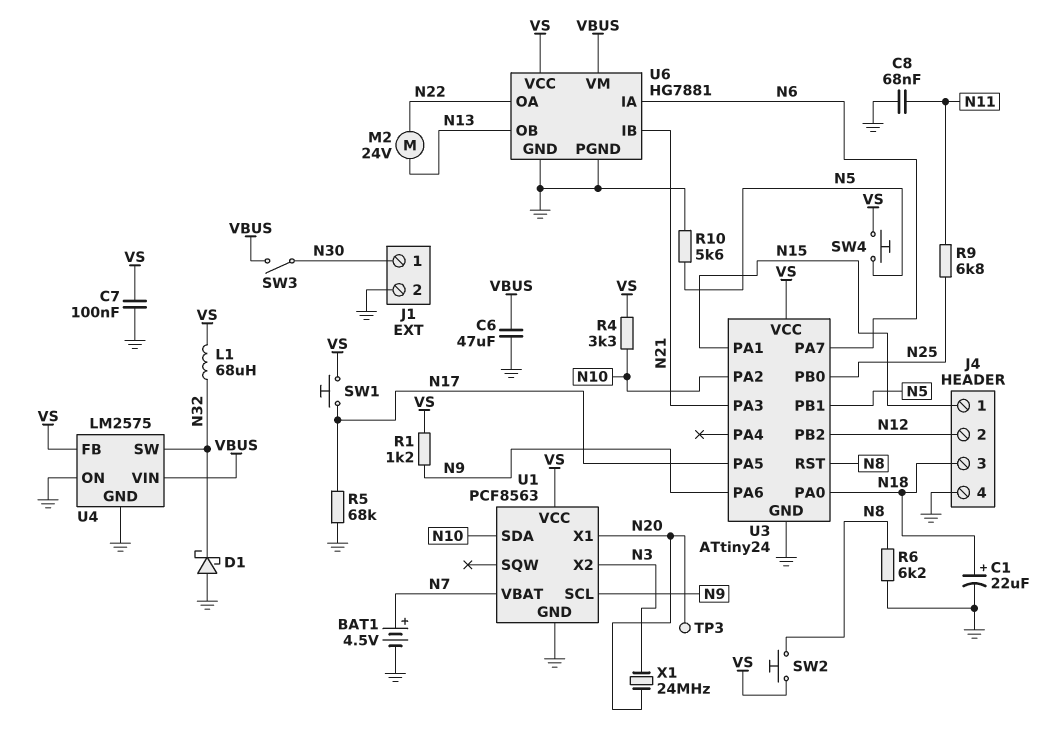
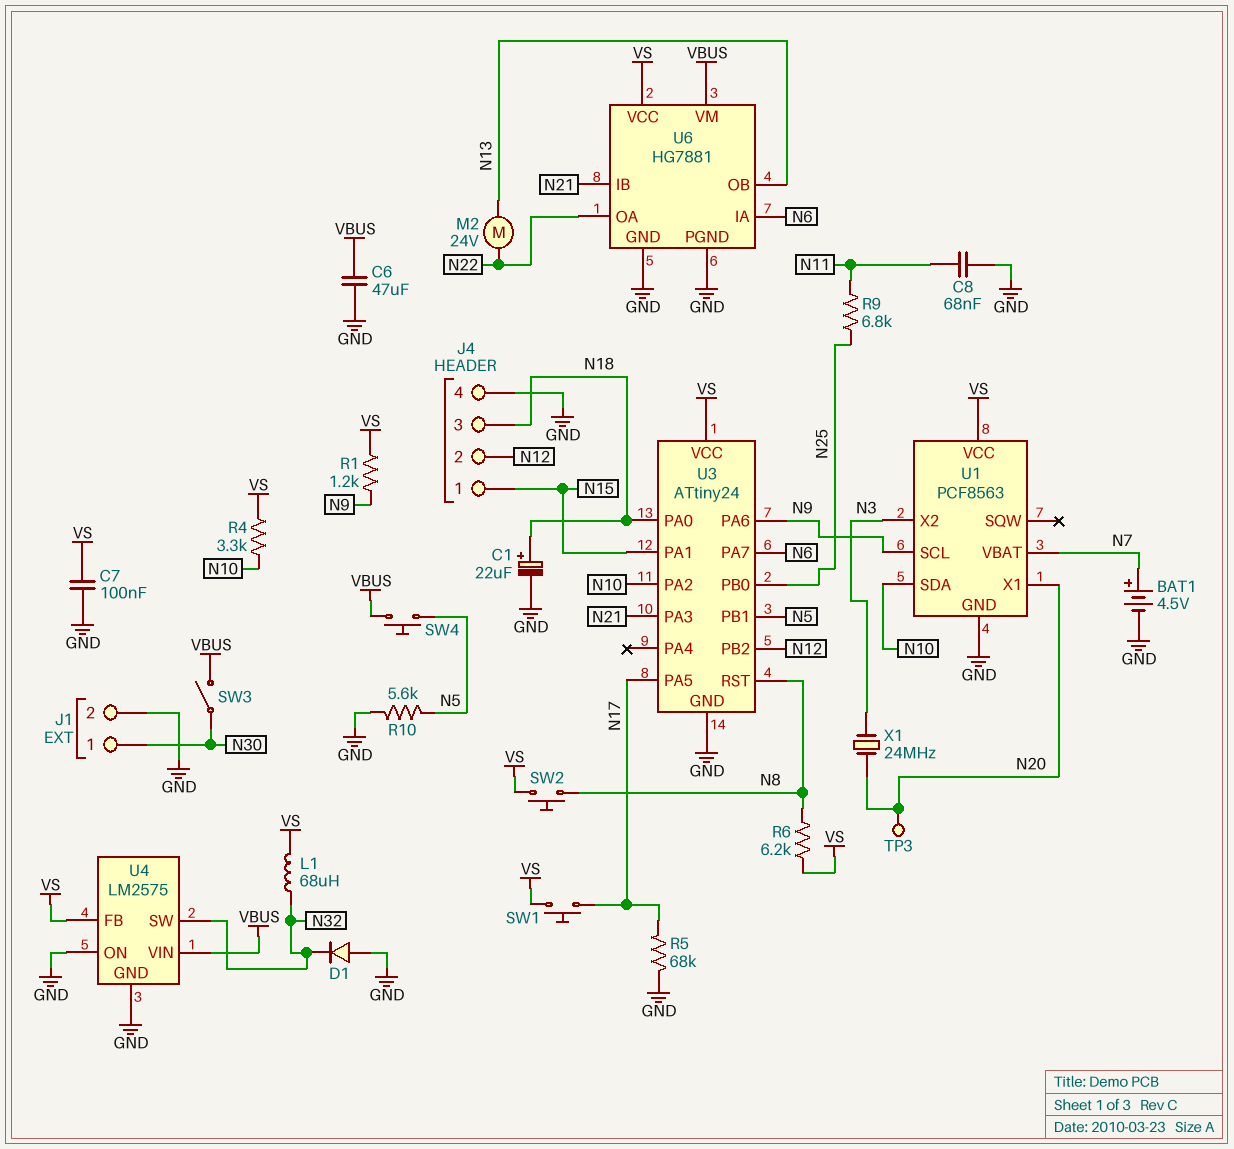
D1: schottky (A GND, K N32) -> diode (A GND, K N32)
R6: 6.2k (GND, N8) -> 6.2k (N8, VS)
SW4: button (N5, VS) -> button (N5, VBUS)

